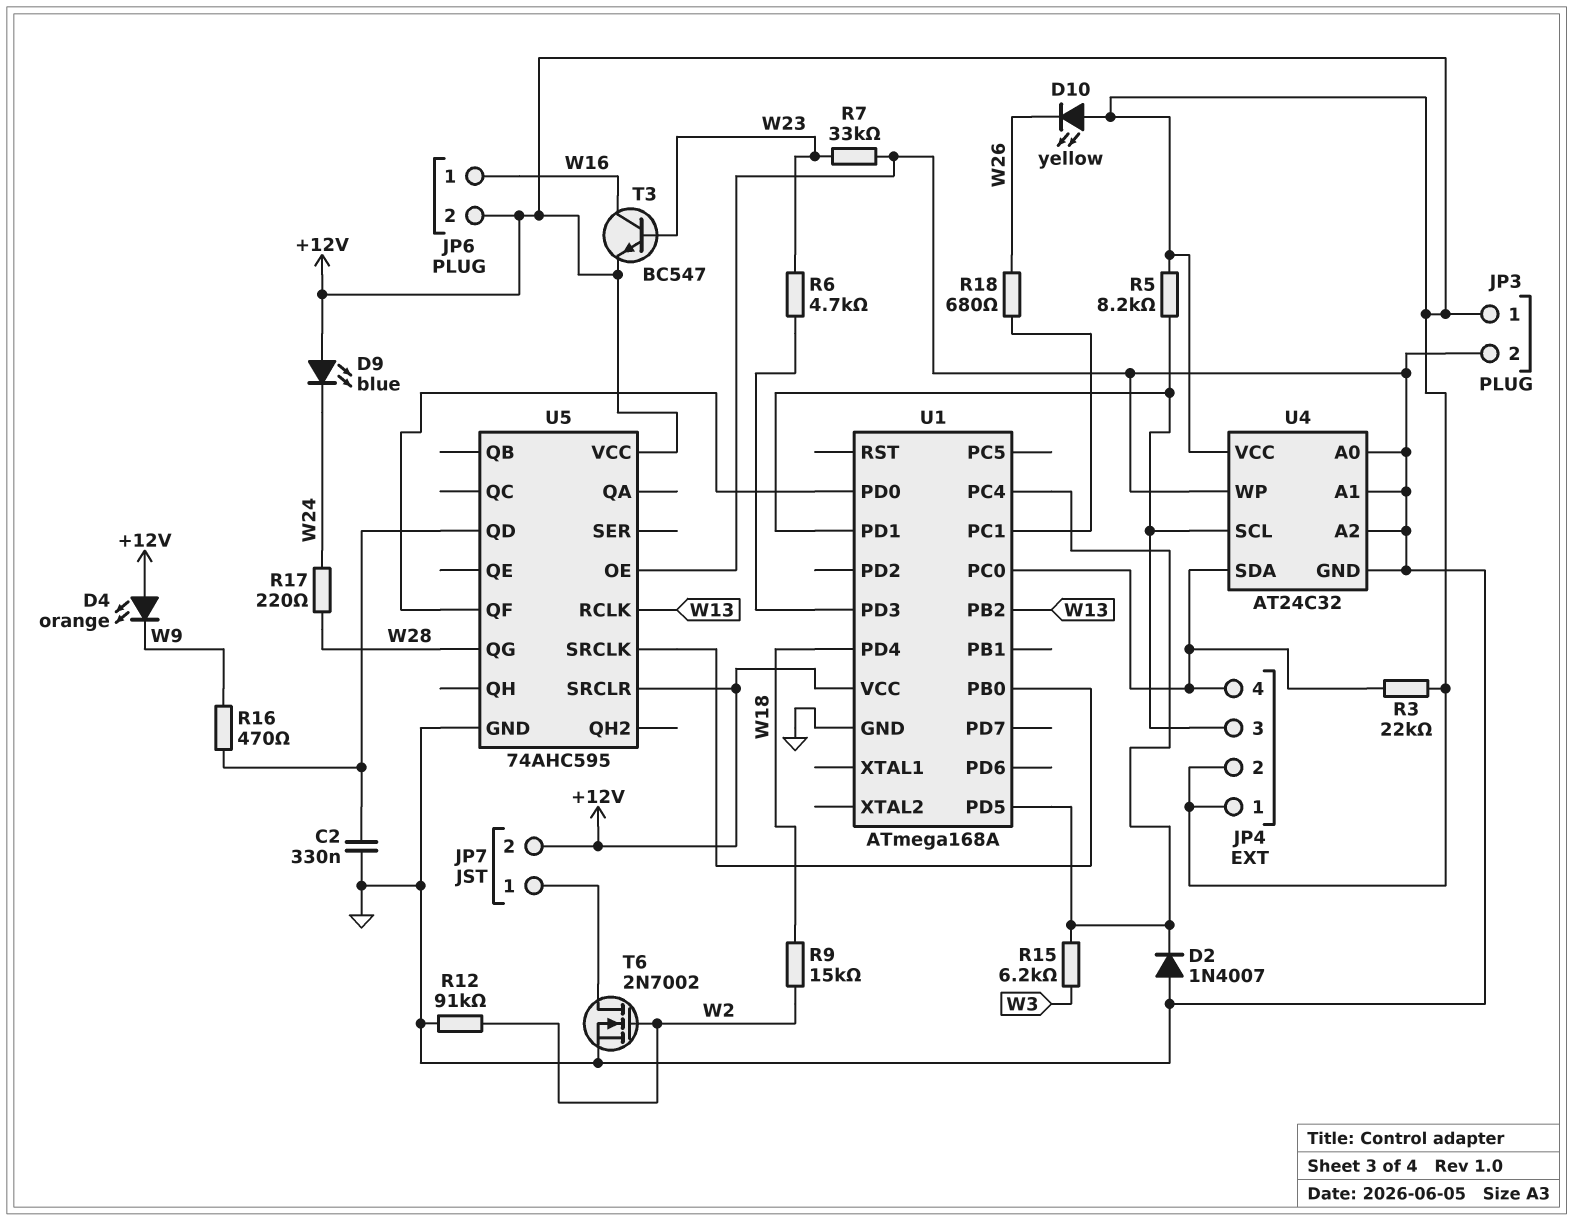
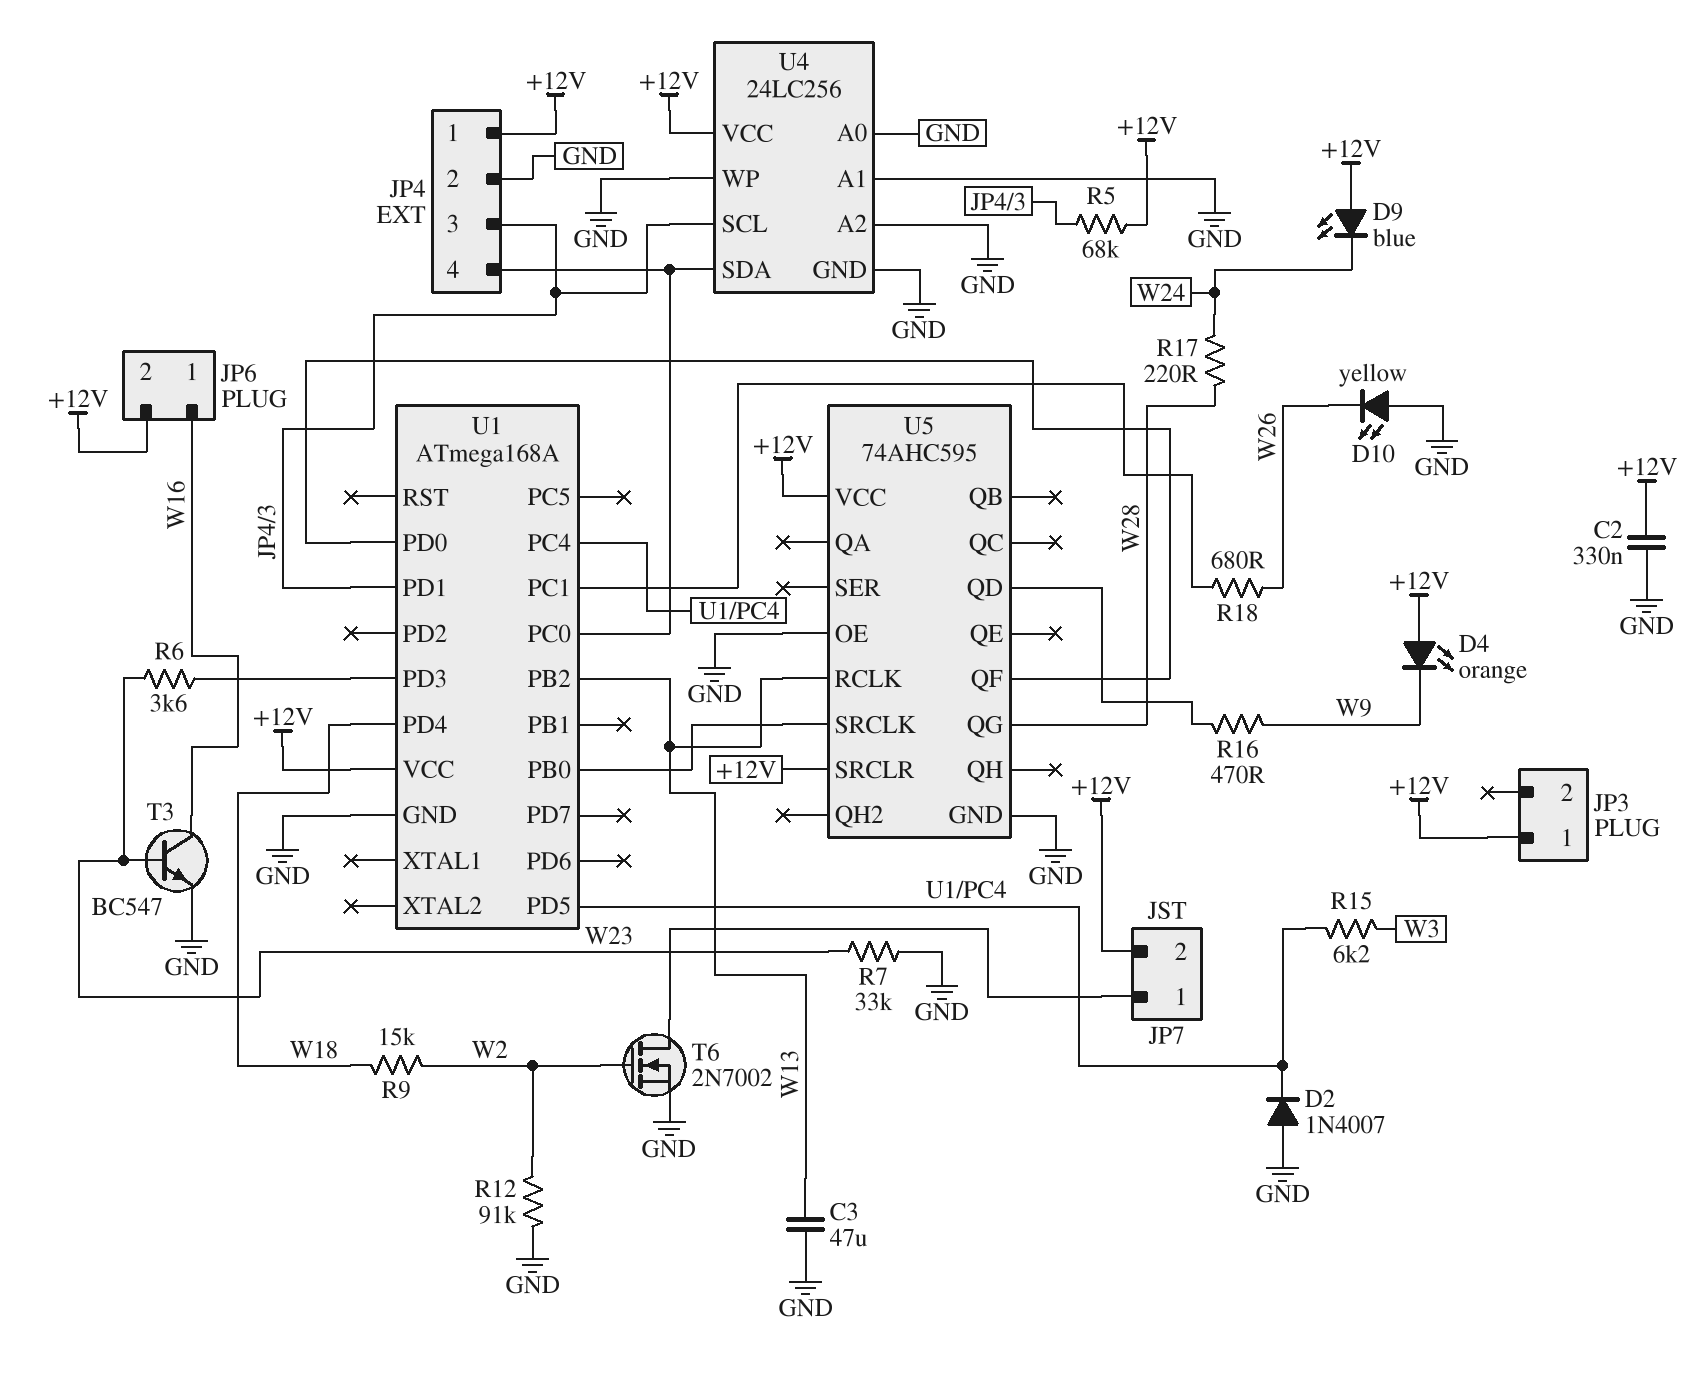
C2: 330nF (GND, U5/QD) -> 330nF (+12V, GND)
C3: none -> 47uF (GND, W13)
D10: LED yellow (A +12V, K W26) -> LED yellow (A GND, K W26)
JP3 pin 2: GND -> none
JP4 pin 2: +12V -> GND
R3: 22k (+12V, JP4/4) -> none
R5: 8.2k (+12V, JP4/3) -> 68k (+12V, JP4/3)
R6: 4.7k (U1/PD3, W23) -> 3.6k (U1/PD3, W23)
T3: NPN BC547 (B W23, C W16, E +12V) -> NPN BC547 (B W23, C W16, E GND)
U4: AT24C32 -> 24LC256

